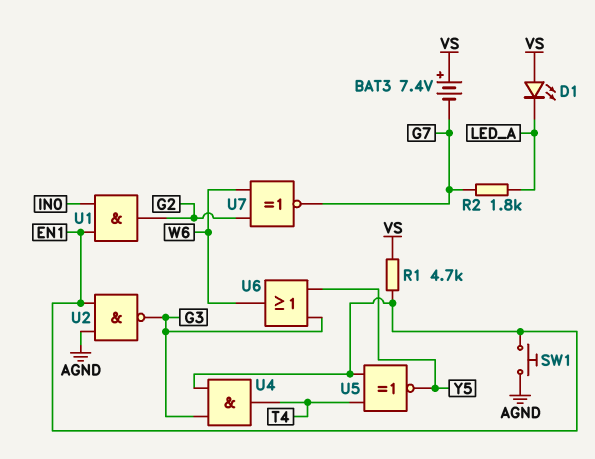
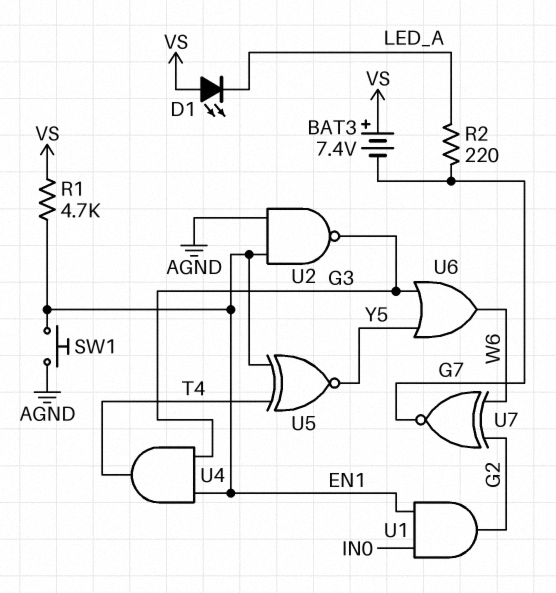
R2: 1.8k (G7, LED_A) -> 220 (G7, LED_A)

